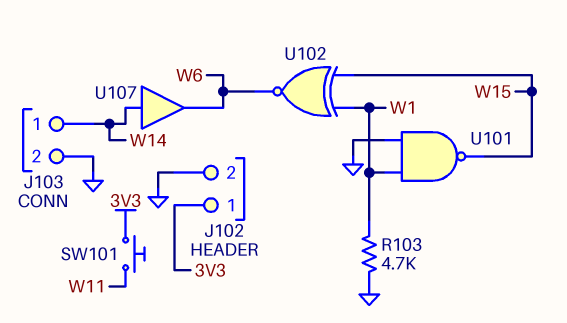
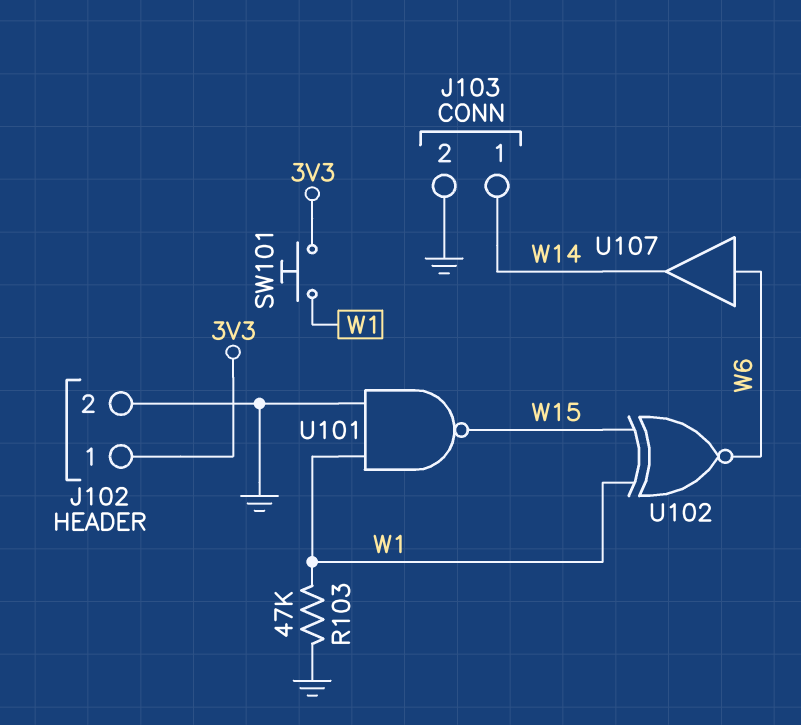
R103: 4.7k (GND, W1) -> 47k (GND, W1)
SW101: button (3V3, W11) -> button (3V3, W1)
U107: buffer (in W14, out W6) -> buffer (in W6, out W14)

